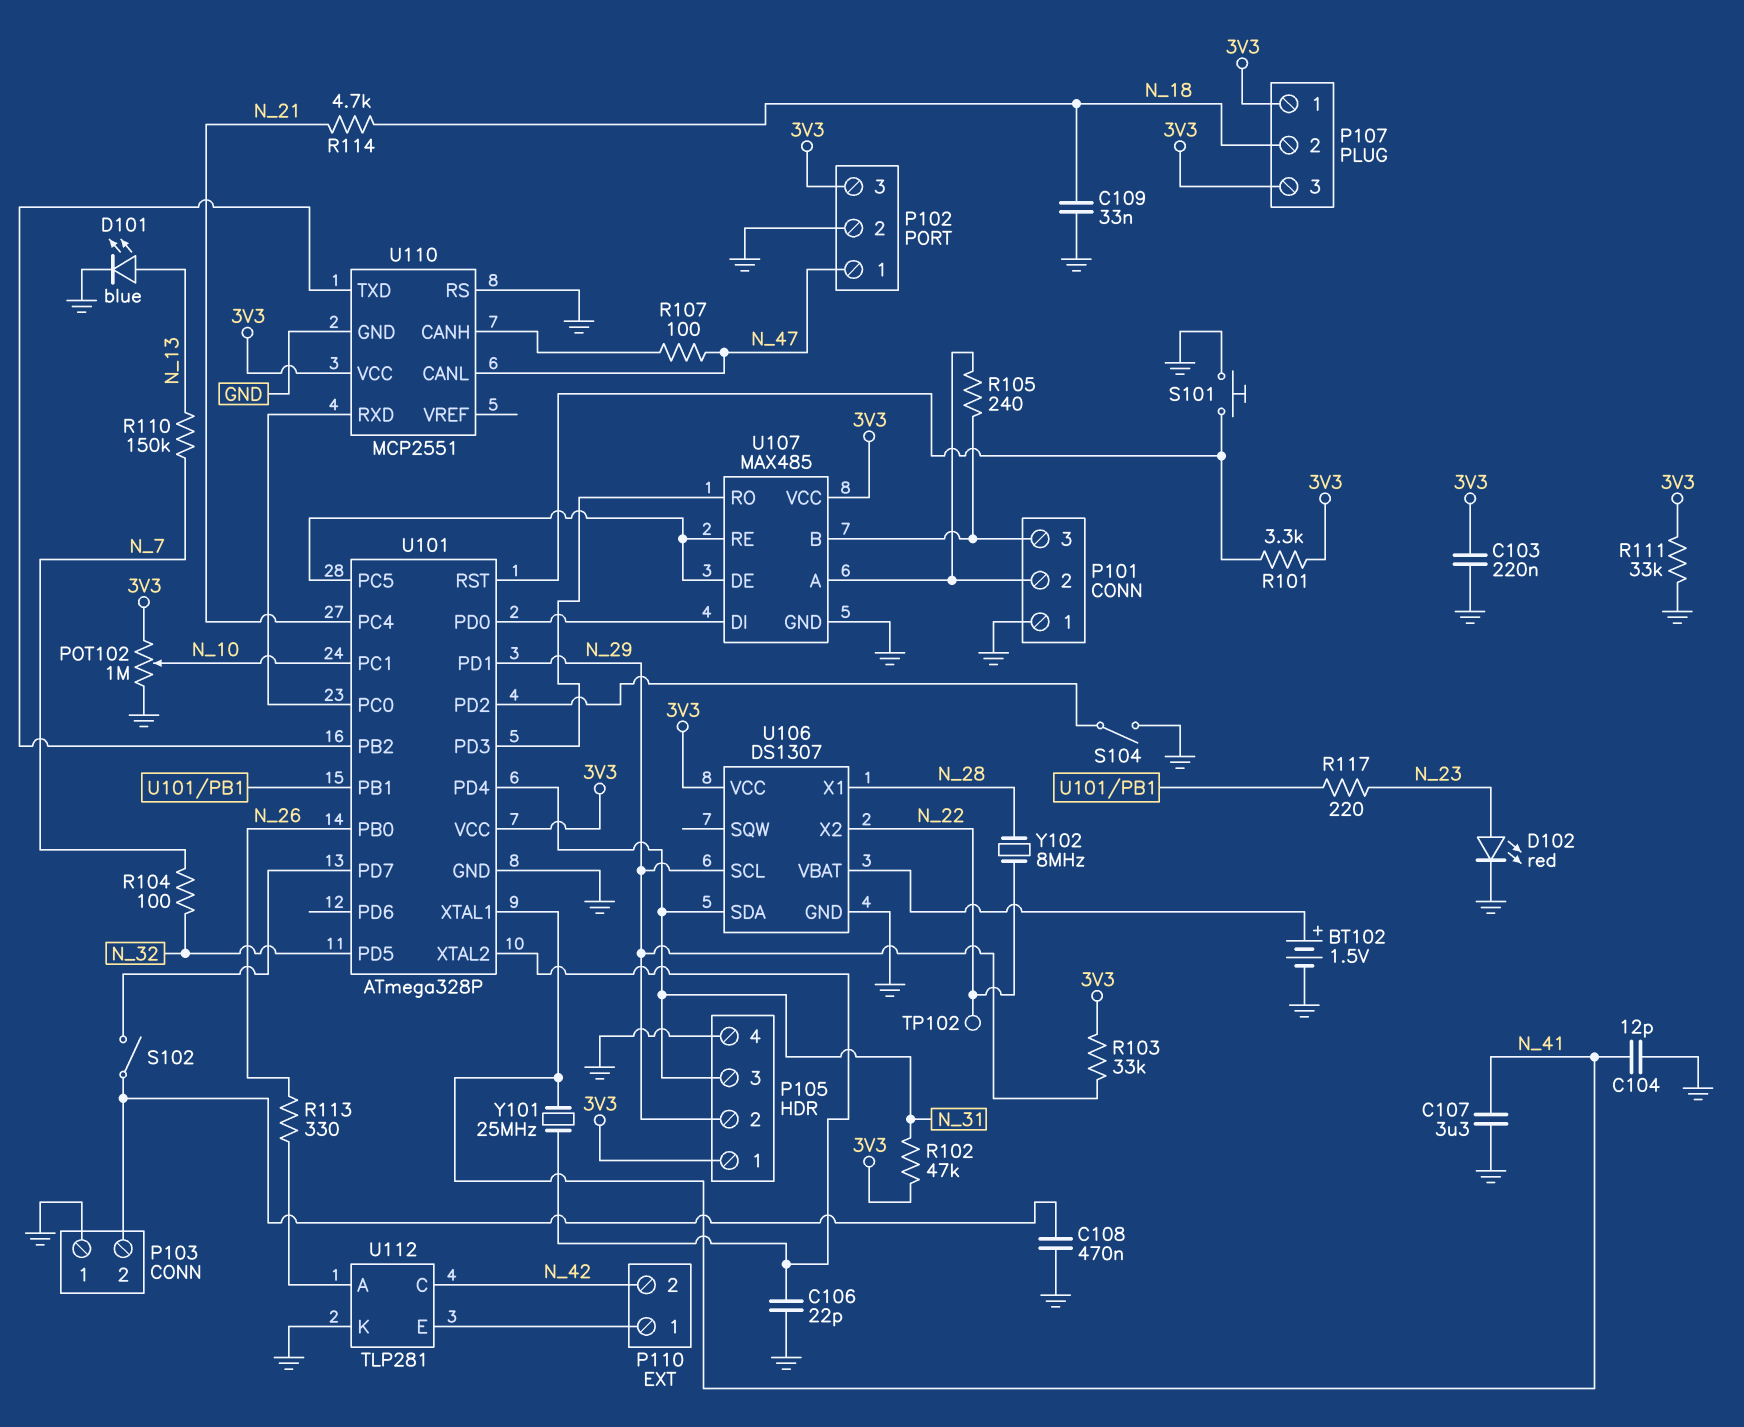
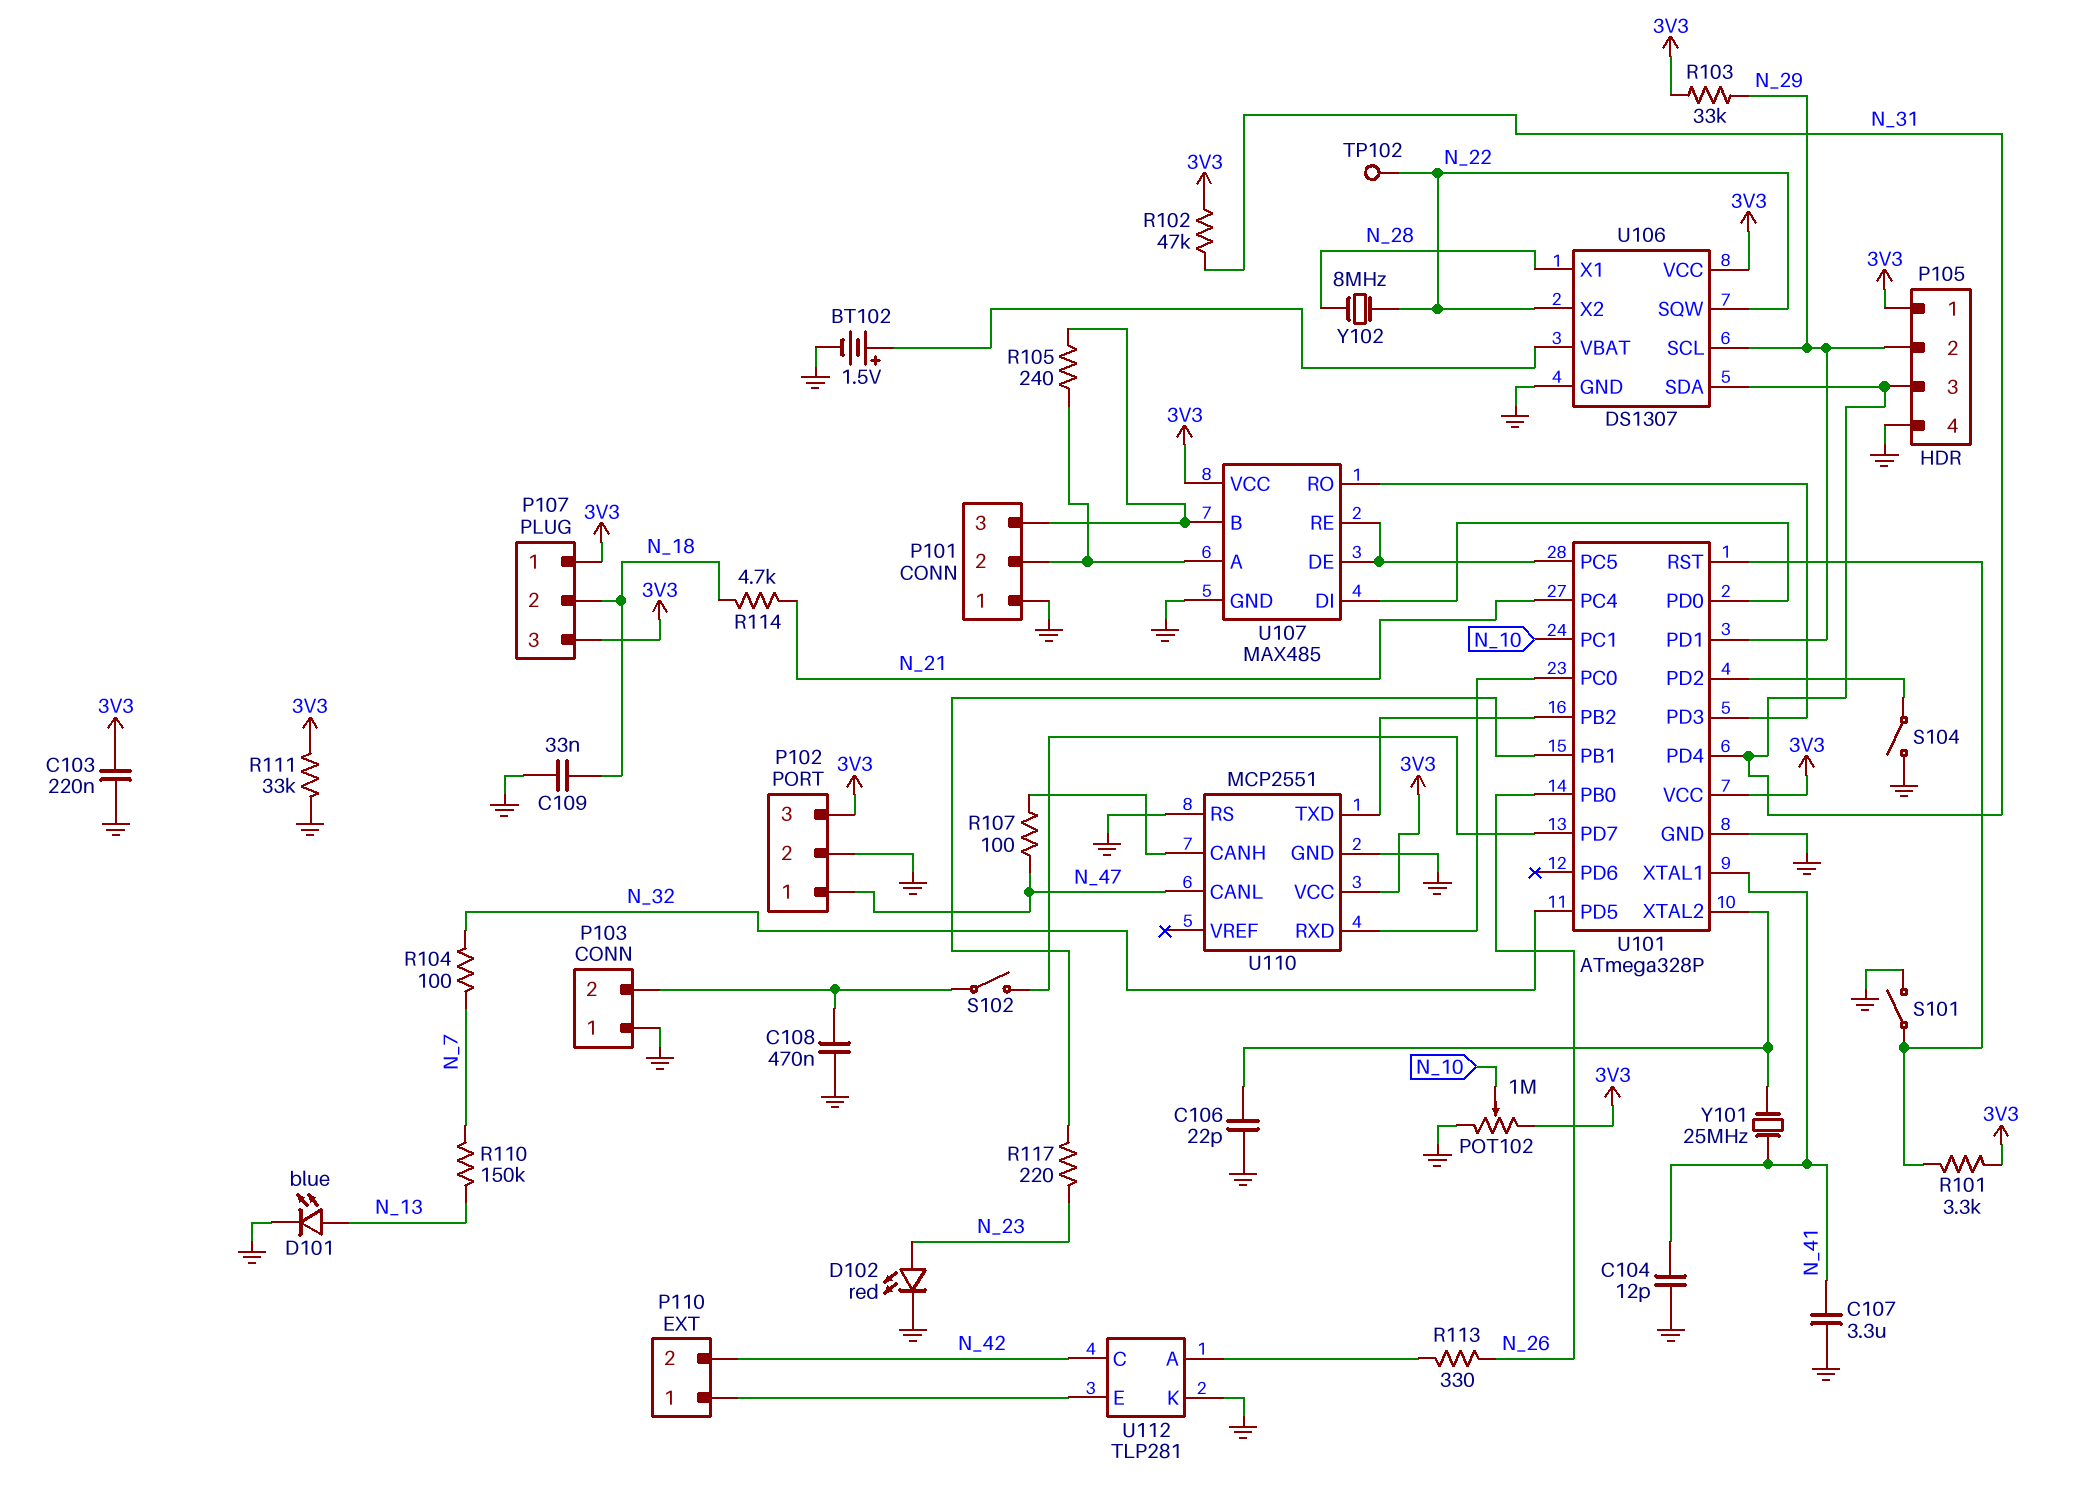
S101: button (GND, U101/RST) -> switch (GND, U101/RST)
U106 pin SQW: none -> N_22

